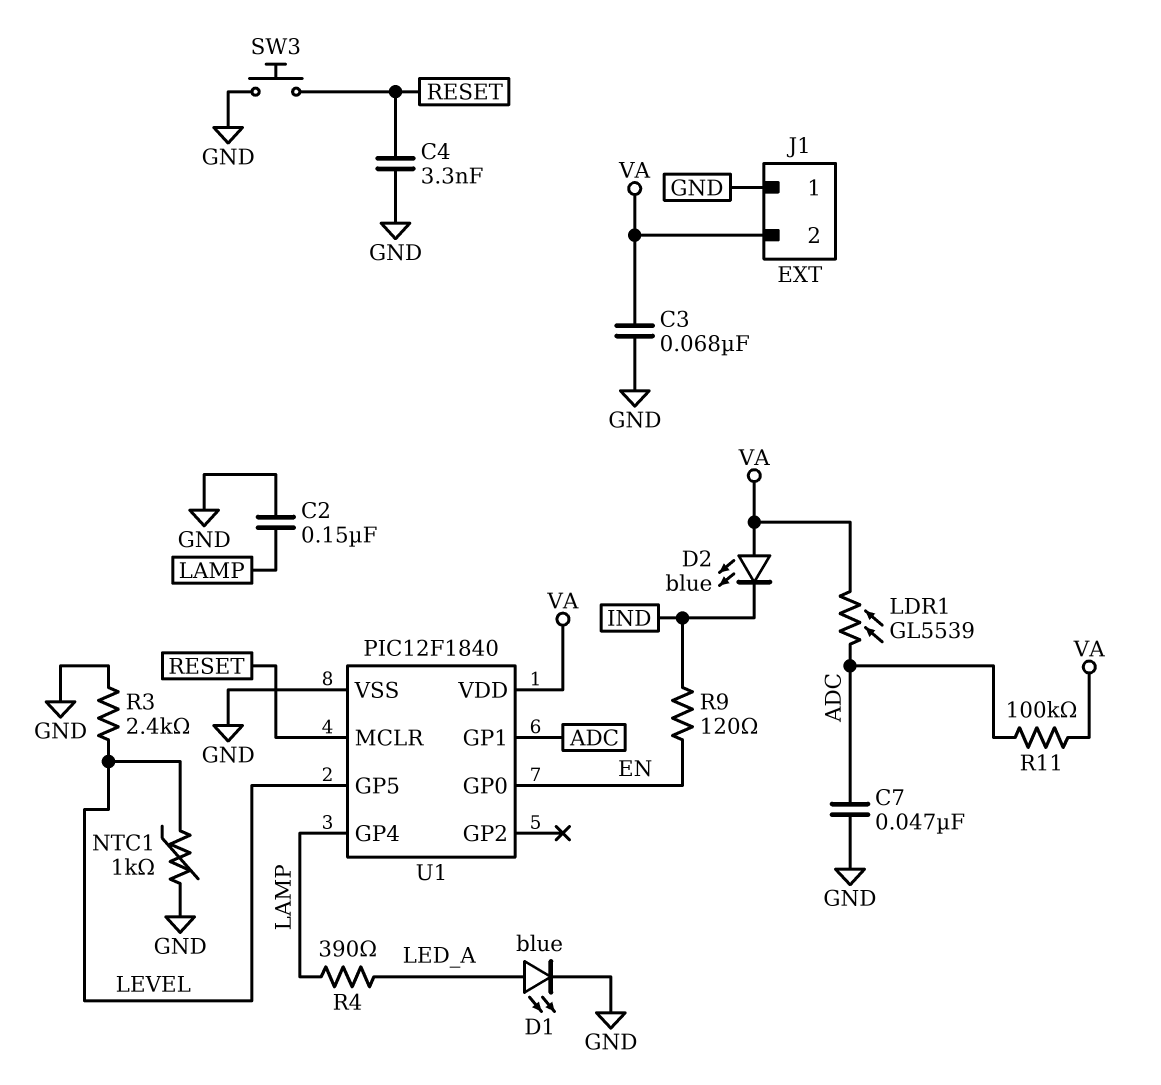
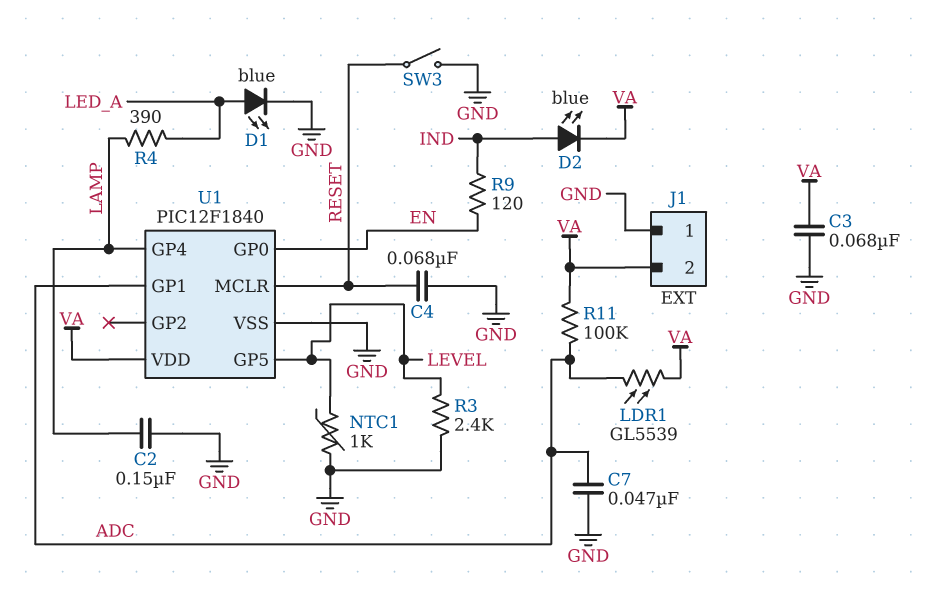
C4: 3.3nF (GND, RESET) -> 68nF (GND, RESET)
D2: LED blue (A VA, K IND) -> LED blue (A IND, K VA)
SW3: button (GND, RESET) -> switch (GND, RESET)

